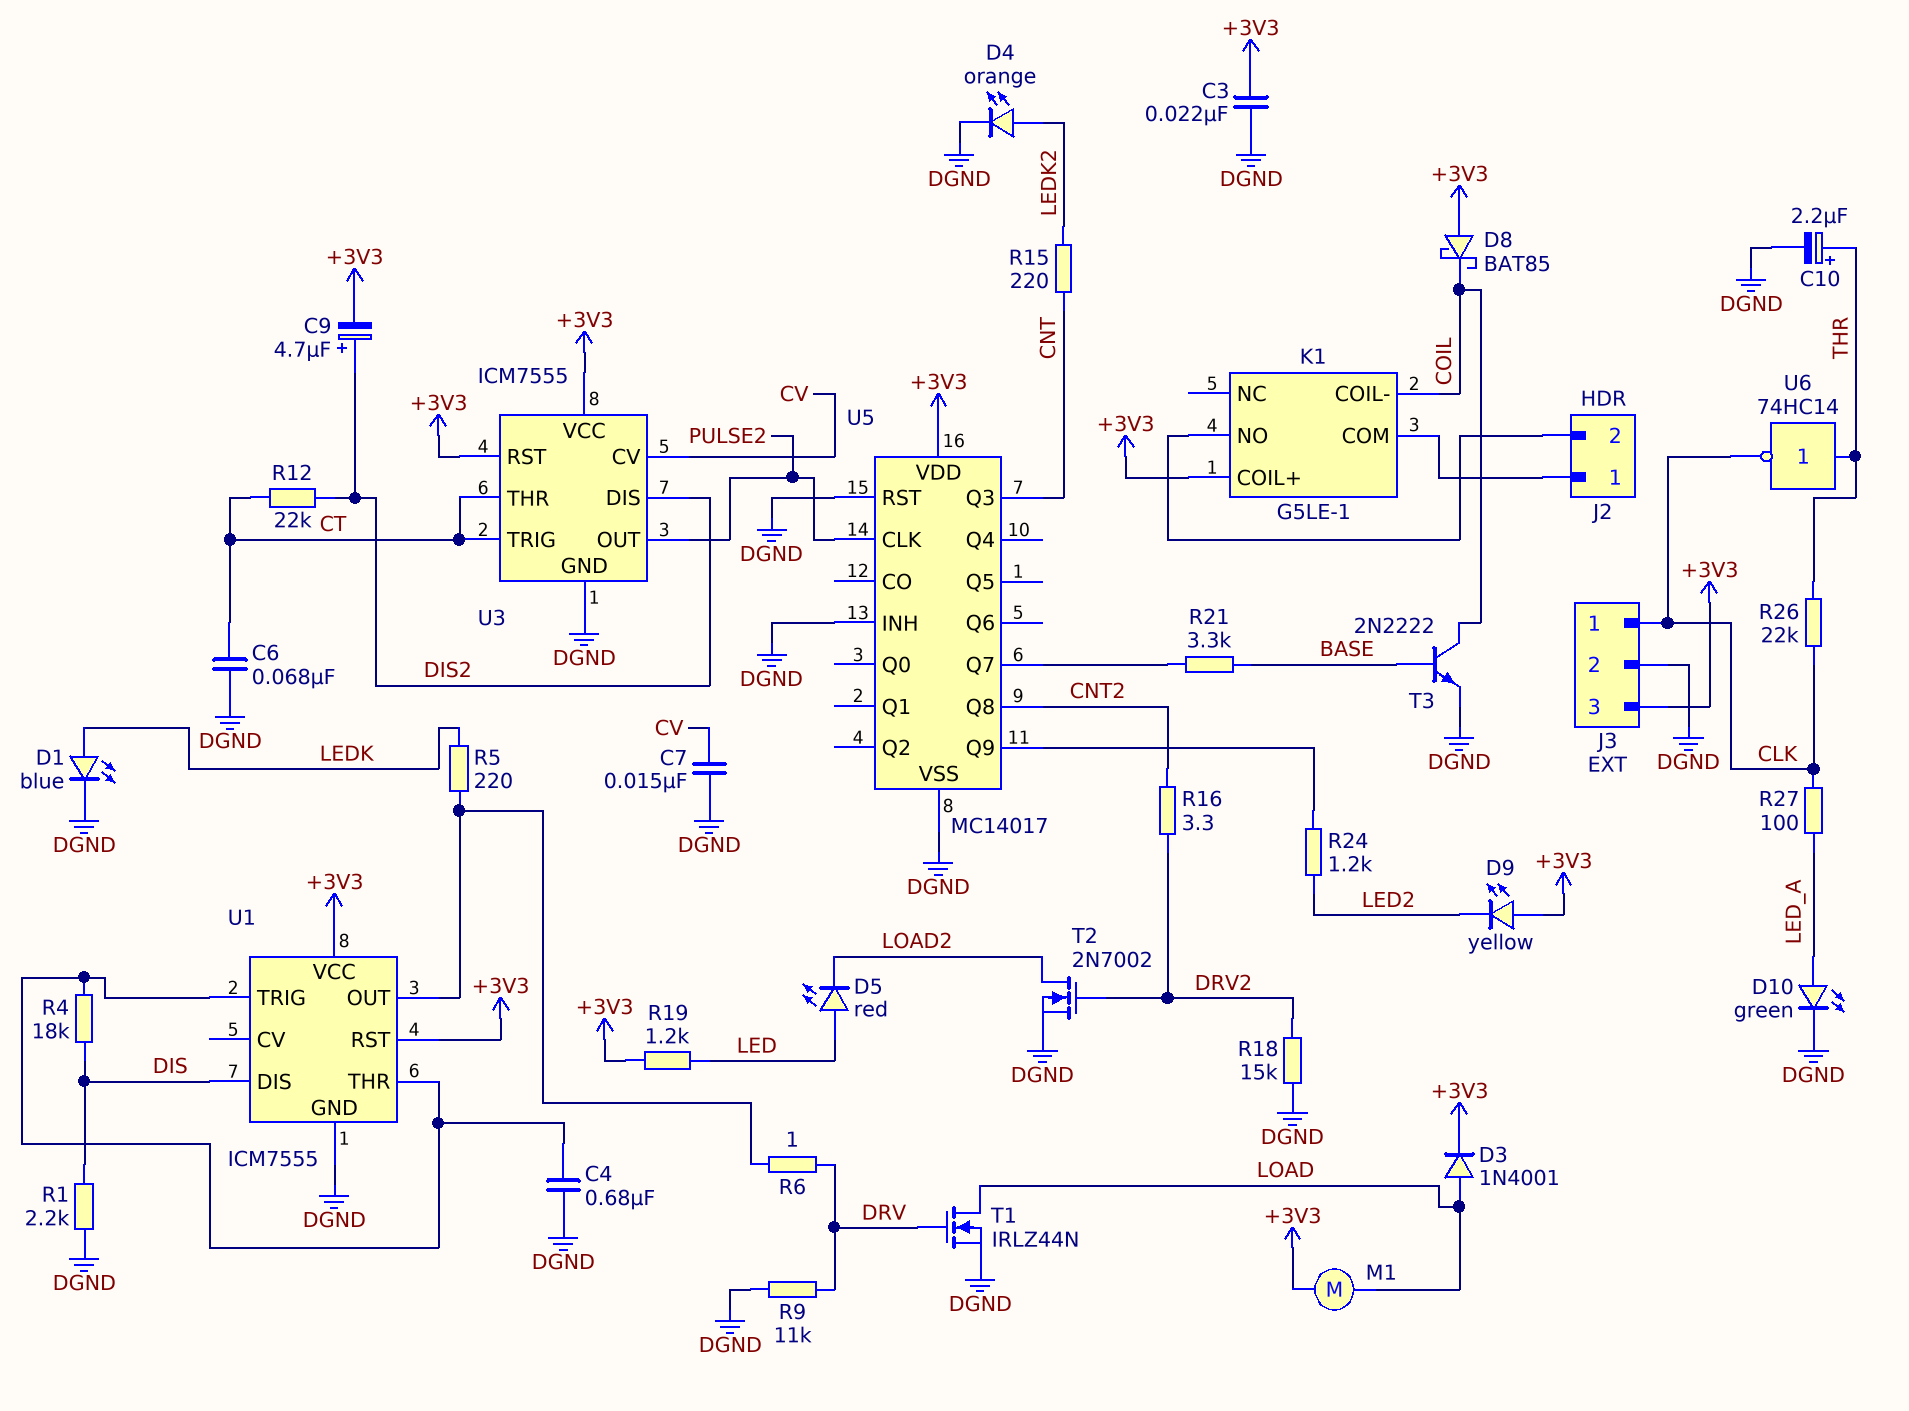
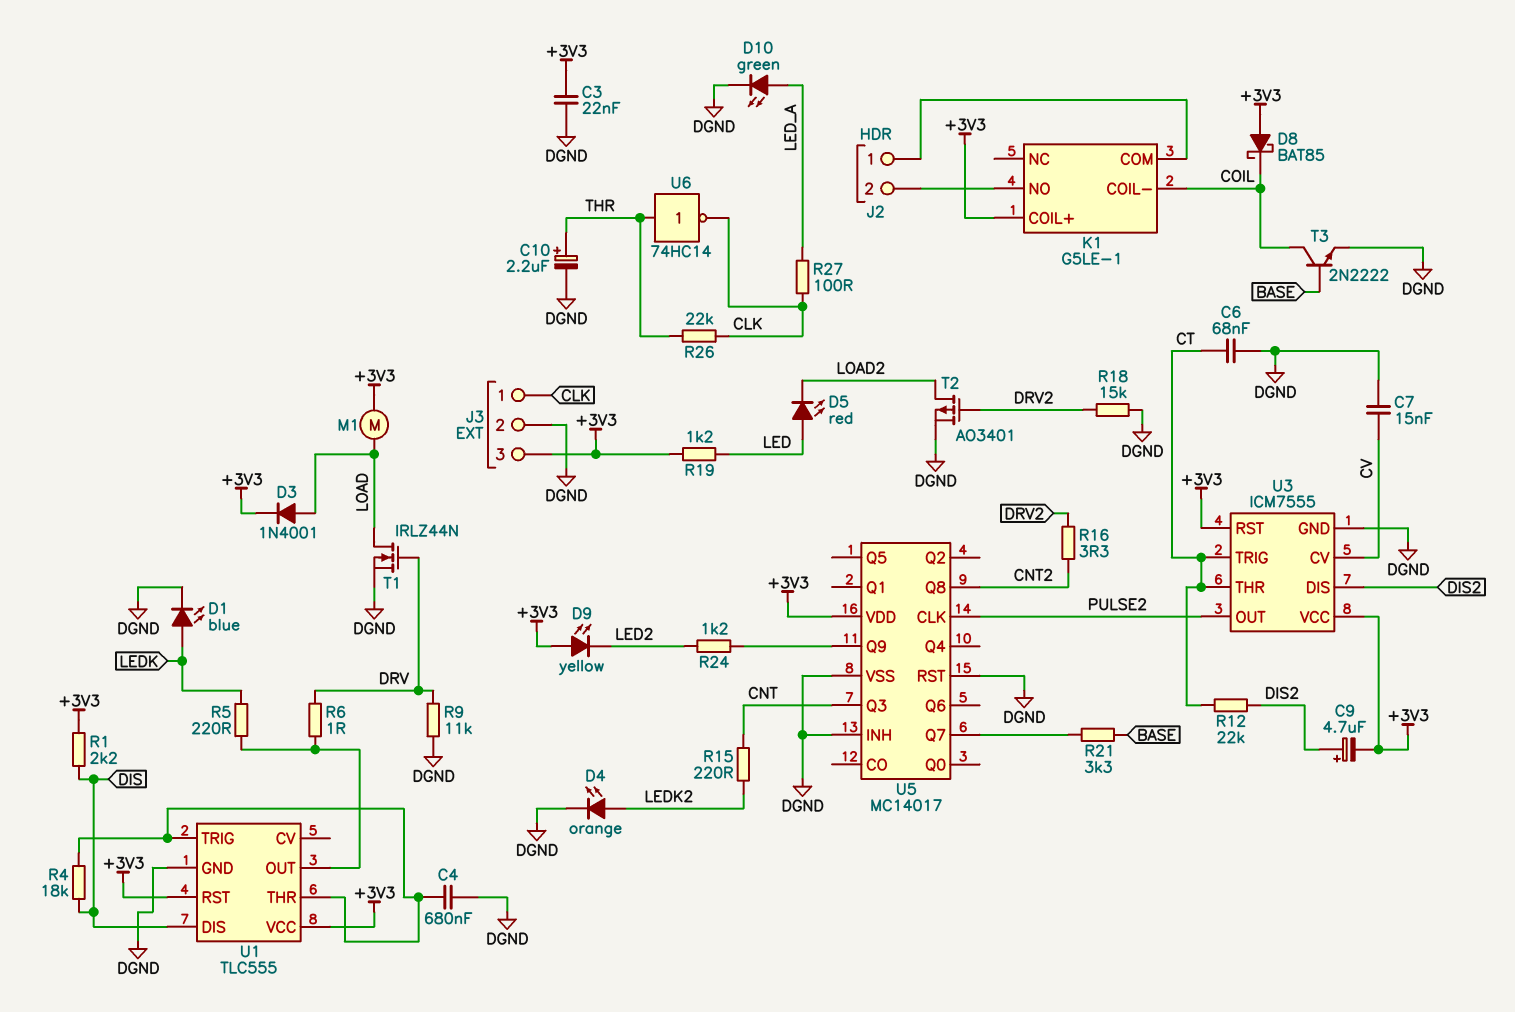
R1: 2.2k (DGND, DIS) -> 2.2k (+3V3, DIS)
T2: NMOS 2N7002 (G DRV2, D LOAD2, S DGND) -> PMOS AO3401 (G DRV2, D LOAD2, S DGND)
U1: ICM7555 -> TLC555

